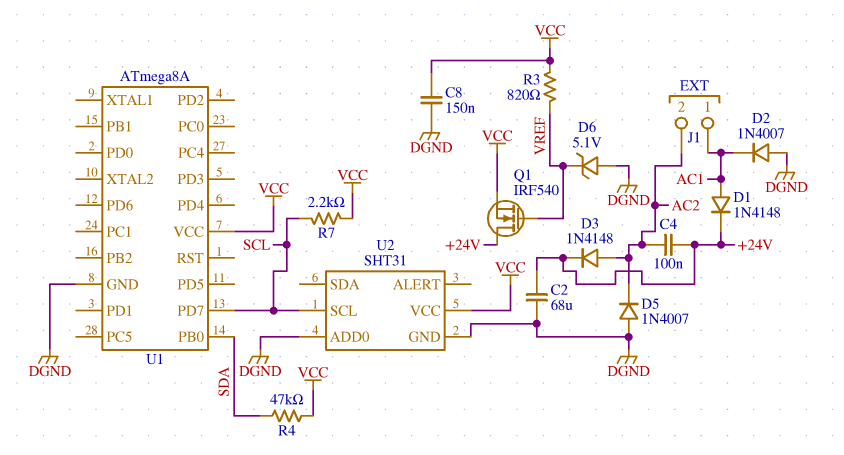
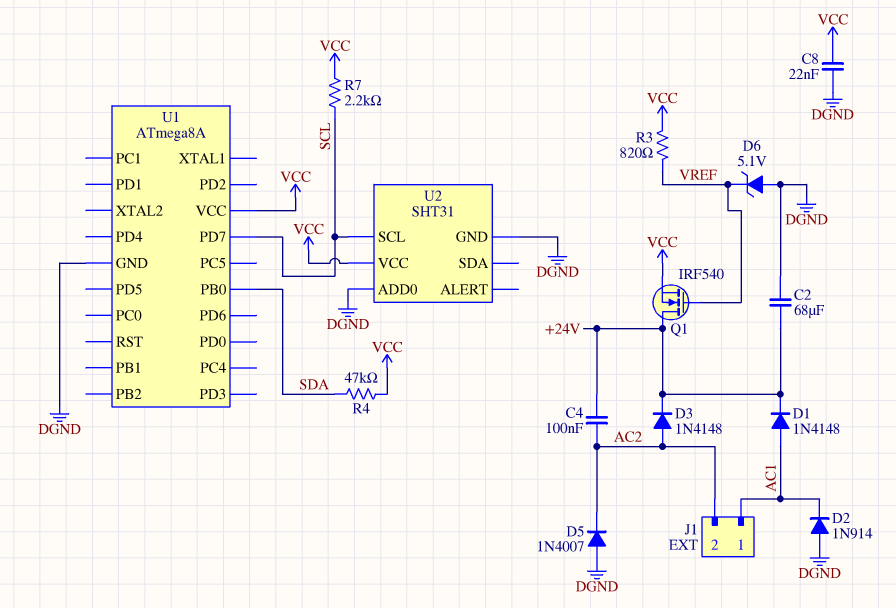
C8: 150nF (DGND, VCC) -> 22nF (DGND, VCC)
D2: diode 1N4007 (A DGND, K AC1) -> diode 1N914 (A DGND, K AC1)

